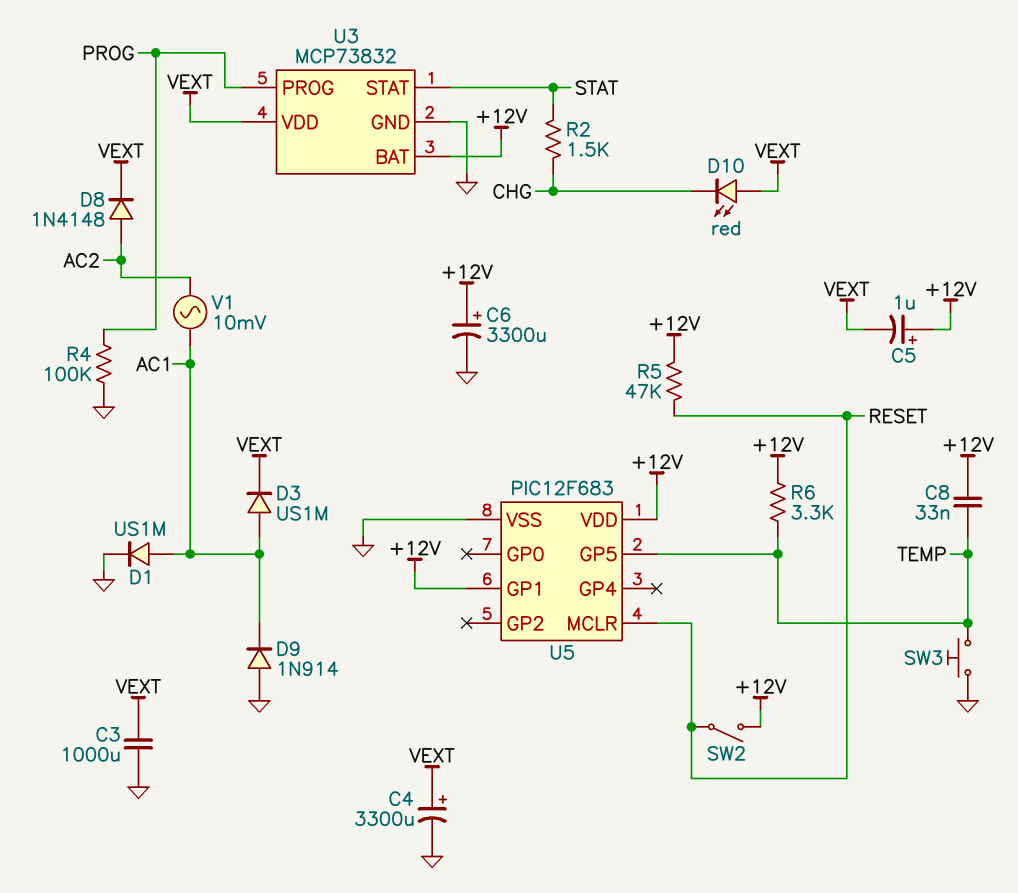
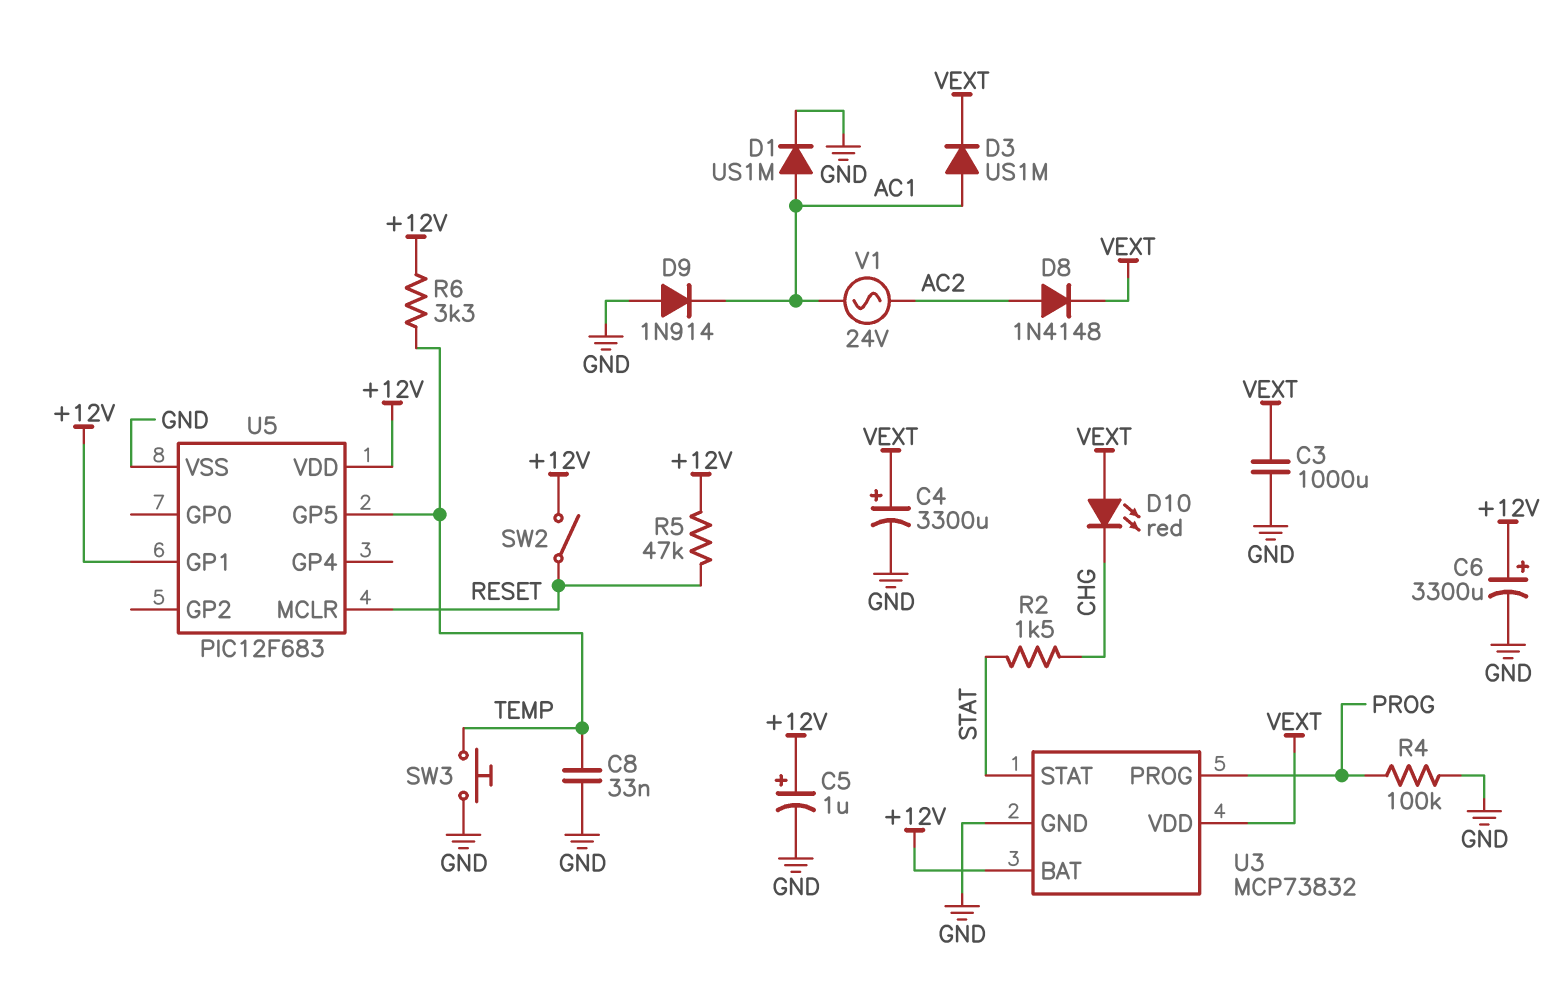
C5: 1uF (plus +12V, minus VEXT) -> 1uF (plus +12V, minus GND)
C8: 33nF (+12V, TEMP) -> 33nF (GND, TEMP)
V1: AC 10mV (AC1, AC2) -> AC 24V (AC1, AC2)

